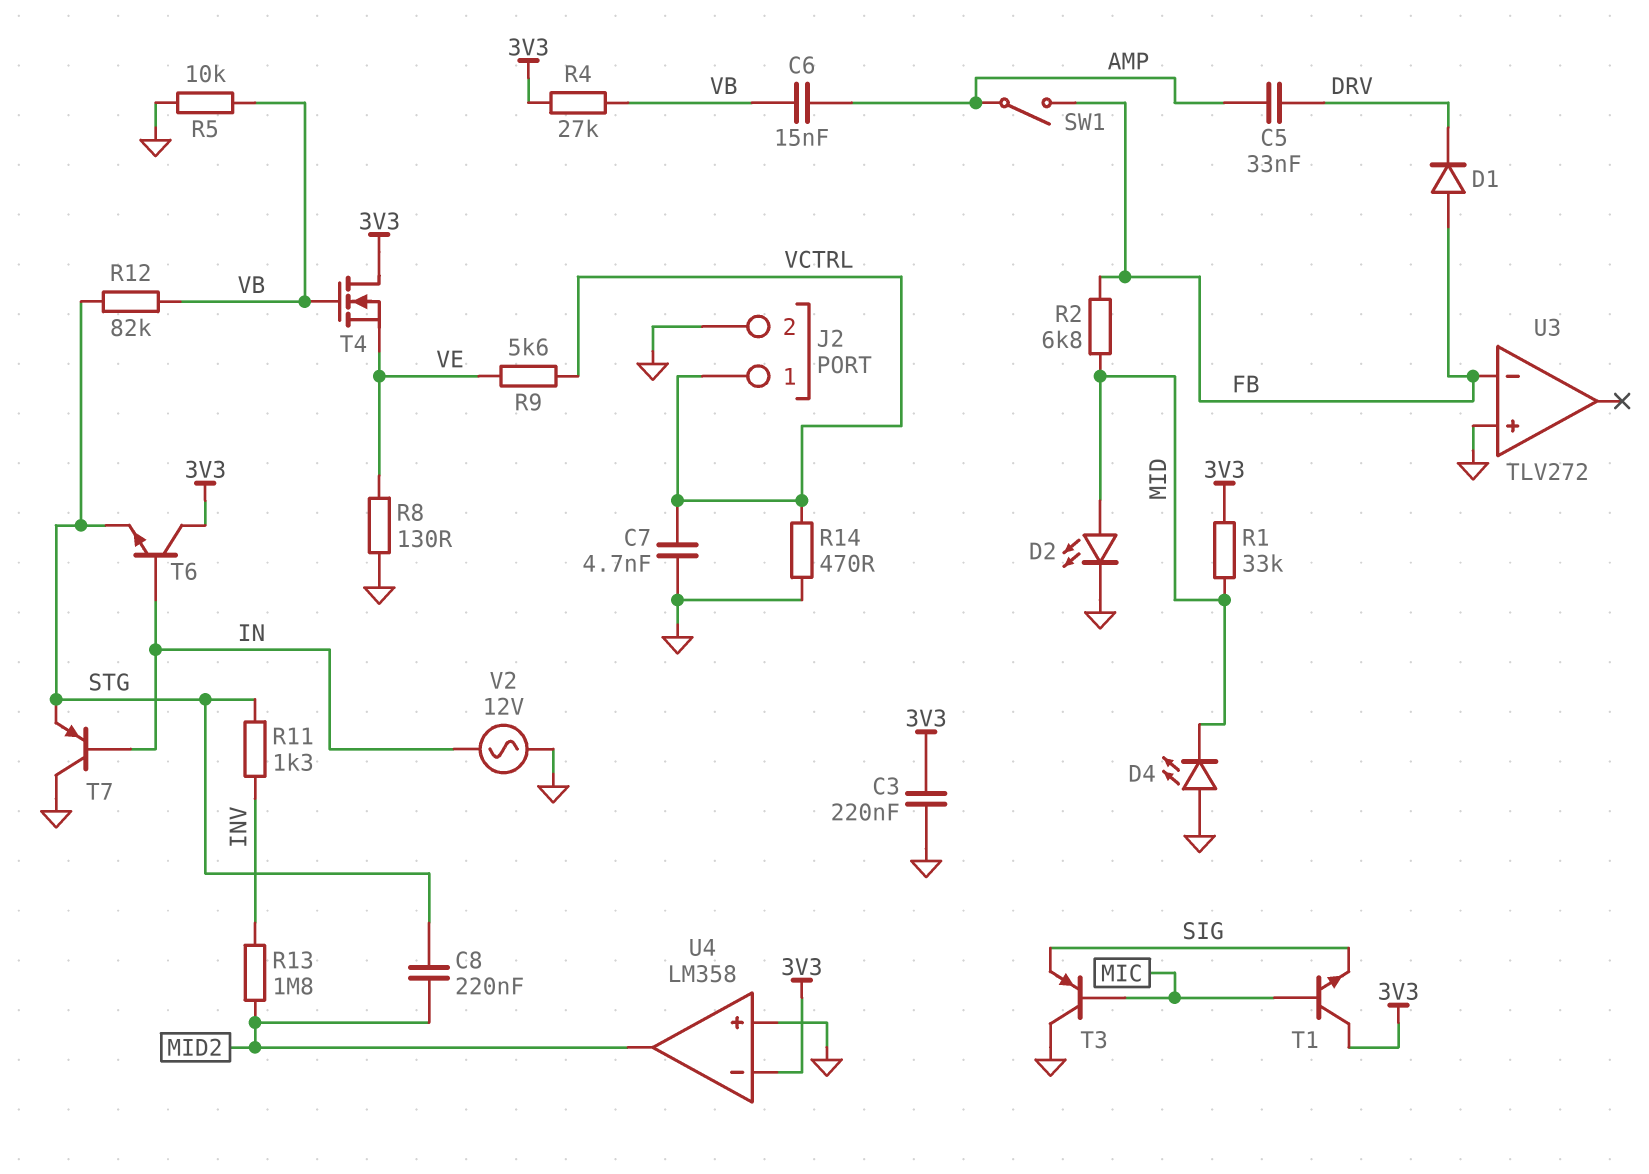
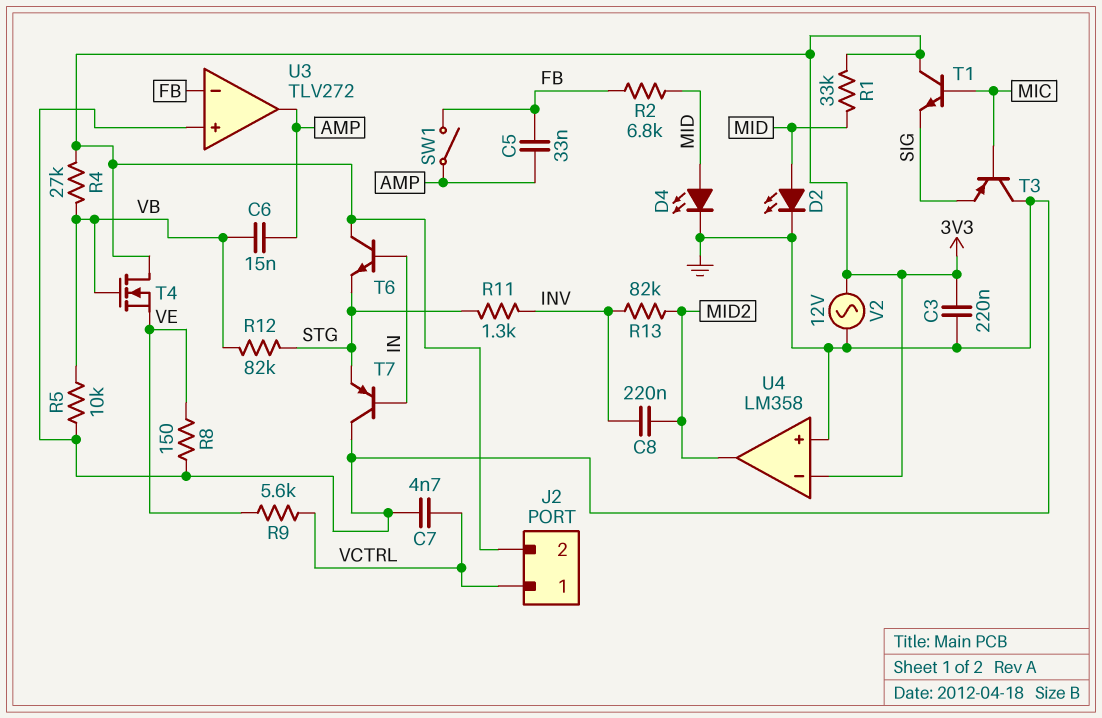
C5: 33nF (AMP, DRV) -> 33nF (AMP, FB)
C8: 220nF (MID2, STG) -> 220nF (INV, MID2)
D1: diode (A FB, K DRV) -> none
D4: LED (A GND, K MID) -> LED (A MID, K GND)
J2 pin 2: GND -> 3V3
R8: 130 (GND, VE) -> 150 (GND, VE)
R13: 1.8M (INV, MID2) -> 82k (INV, MID2)
R14: 470 (GND, VCTRL) -> none
U3 pin out: none -> AMP
V2: AC 12V (GND, IN) -> AC 12V (3V3, GND)

